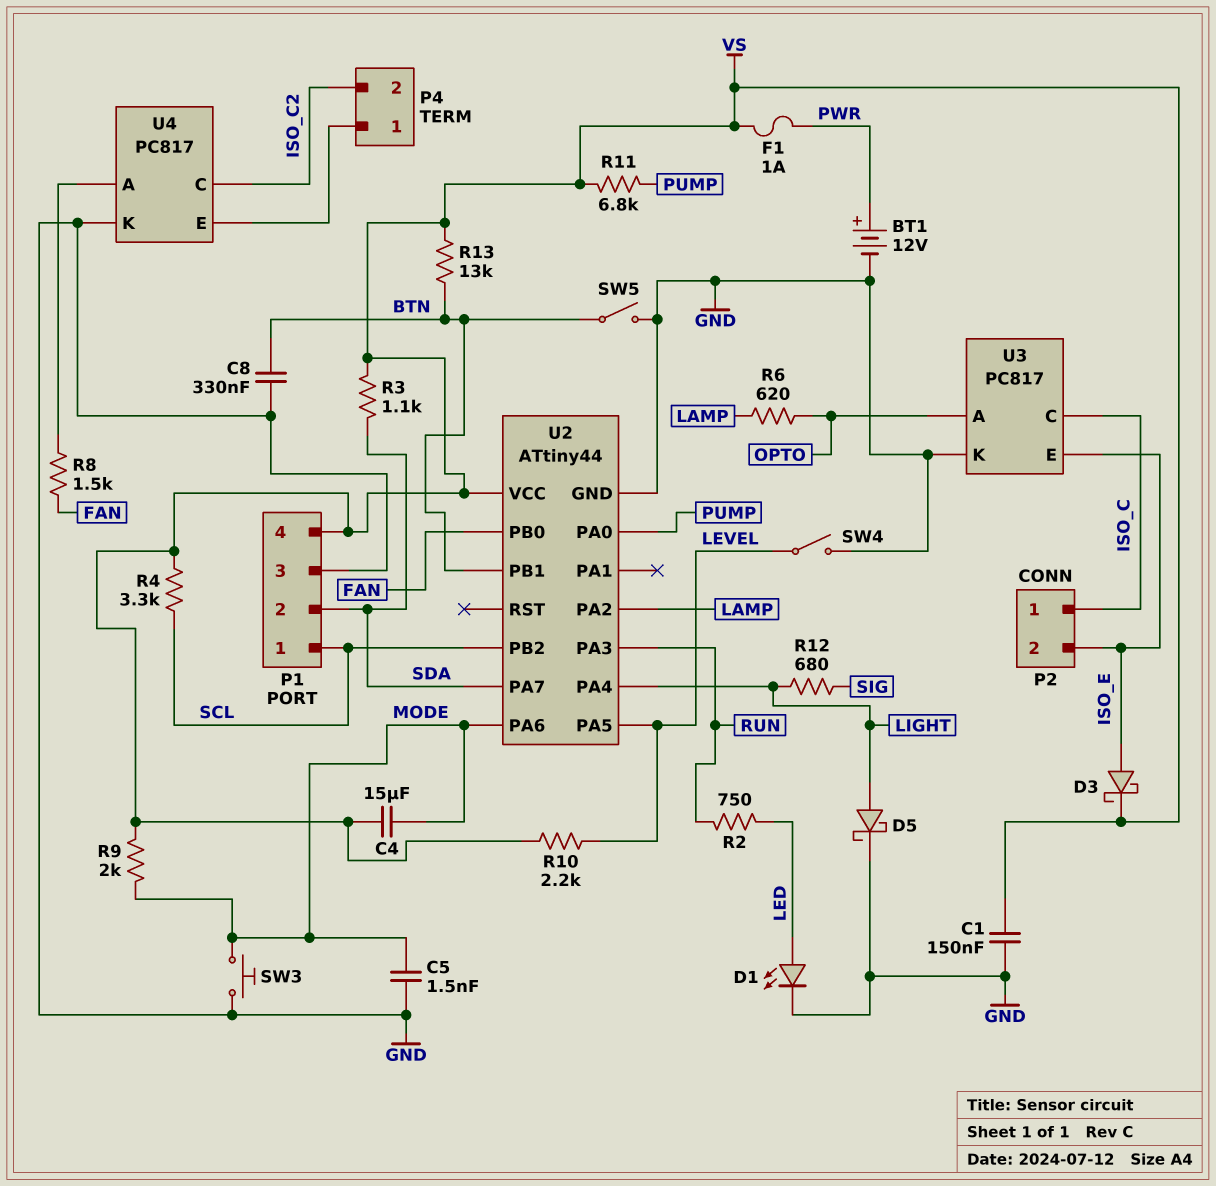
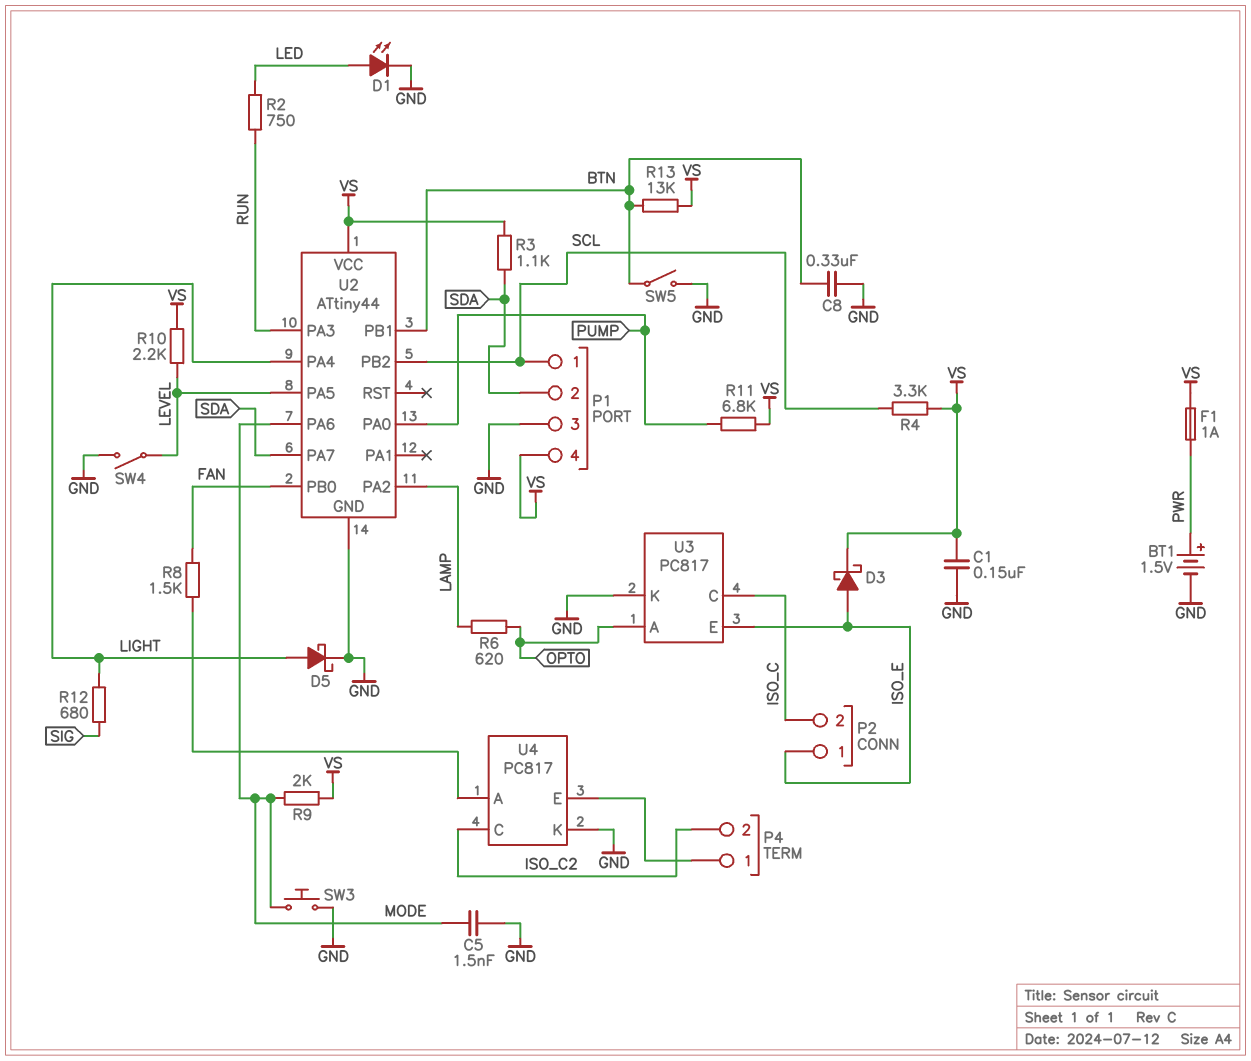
BT1: 12V (plus PWR, minus GND) -> 1.5V (plus PWR, minus GND)
C4: 15uF (MODE, VS) -> none
P2 pin 1: ISO_C -> ISO_E
P2 pin 2: ISO_E -> ISO_C

